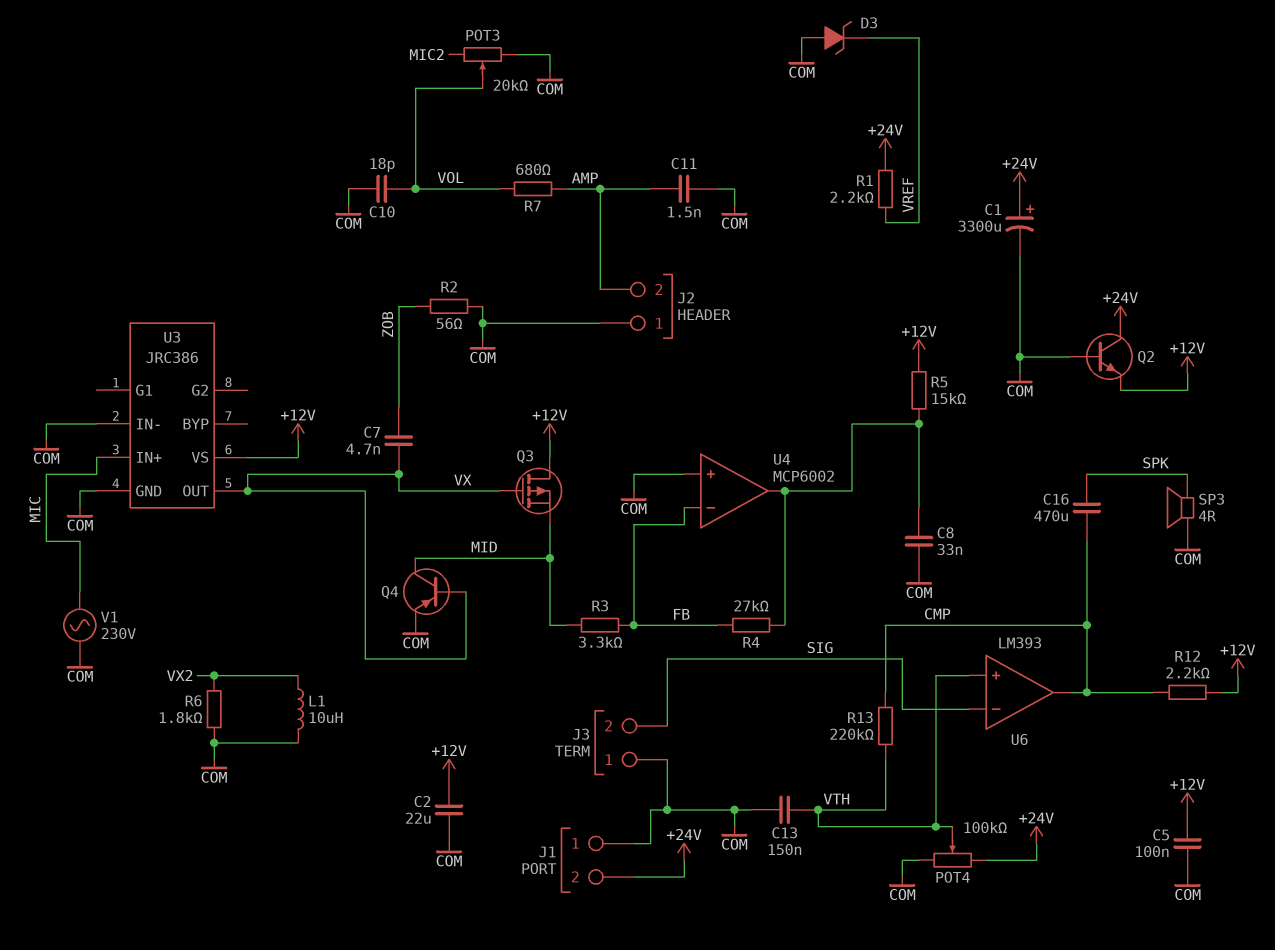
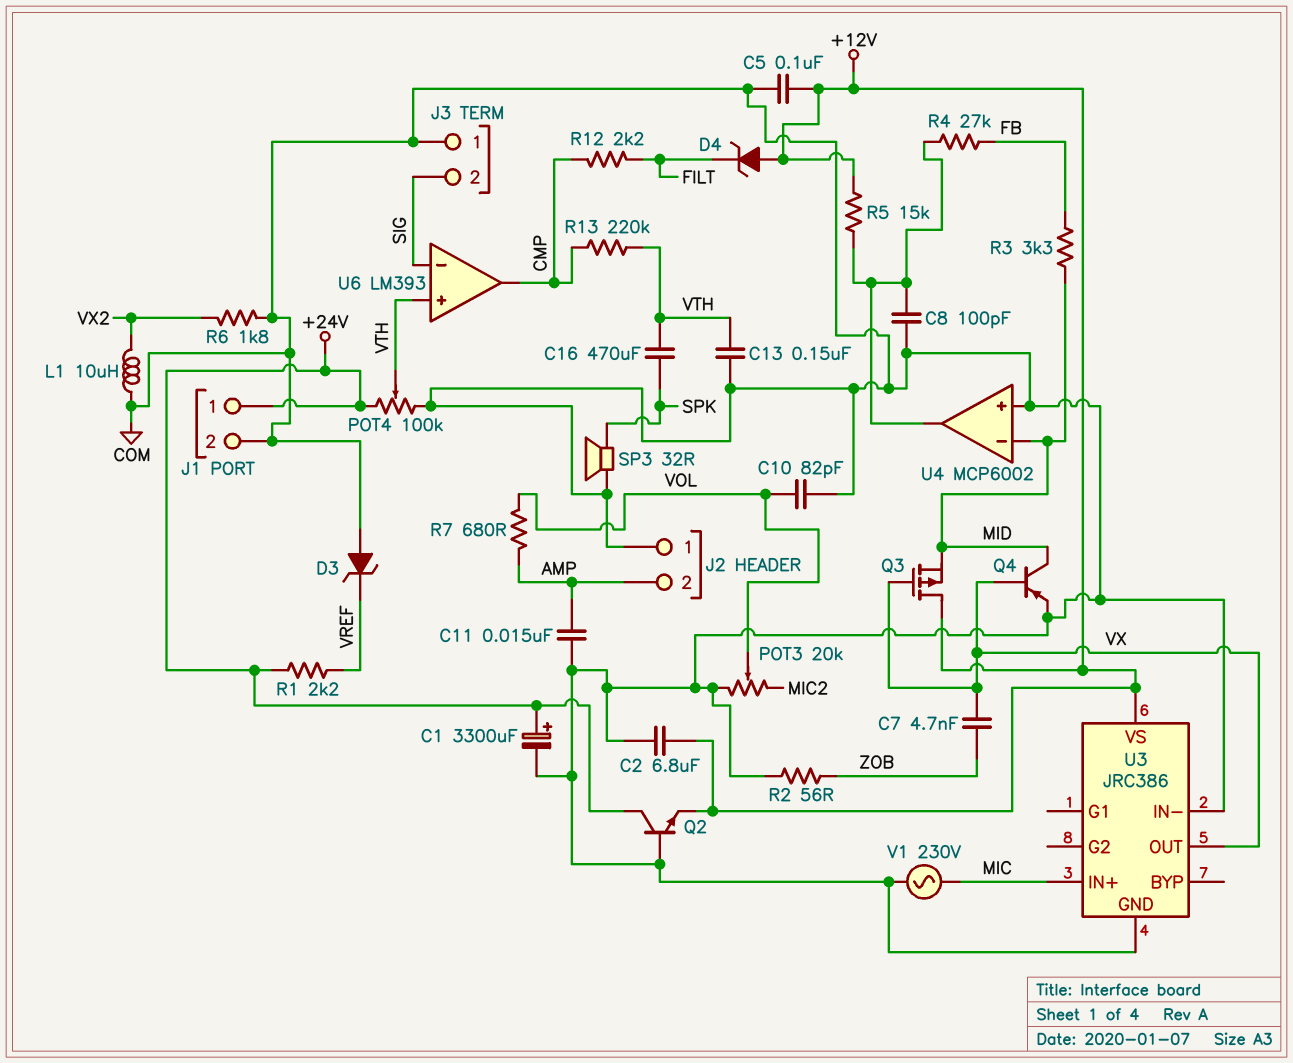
C2: 22uF (+12V, COM) -> 6.8uF (+12V, COM)
C8: 33nF (COM, U4/out) -> 100pF (COM, U4/out)
C10: 18pF (COM, VOL) -> 82pF (COM, VOL)
C11: 1.5nF (AMP, COM) -> 15nF (AMP, COM)
C16: 470uF (CMP, SPK) -> 470uF (SPK, VTH)
D4: none -> zener (A +12V, K FILT)
J1 pin 1: COM -> +24V
J1 pin 2: +24V -> COM
R12: 2.2k (+12V, CMP) -> 2.2k (CMP, FILT)
SP3: speaker 4R (COM, SPK) -> speaker 32R (COM, SPK)
U4 pin in-: FB -> MID

